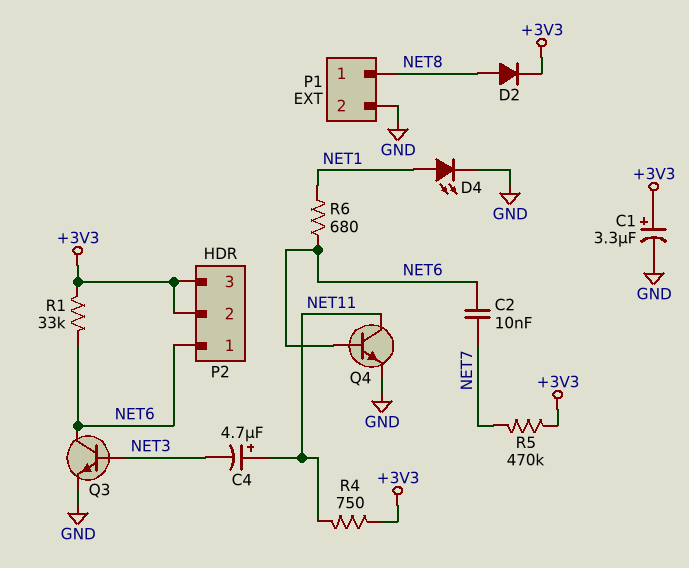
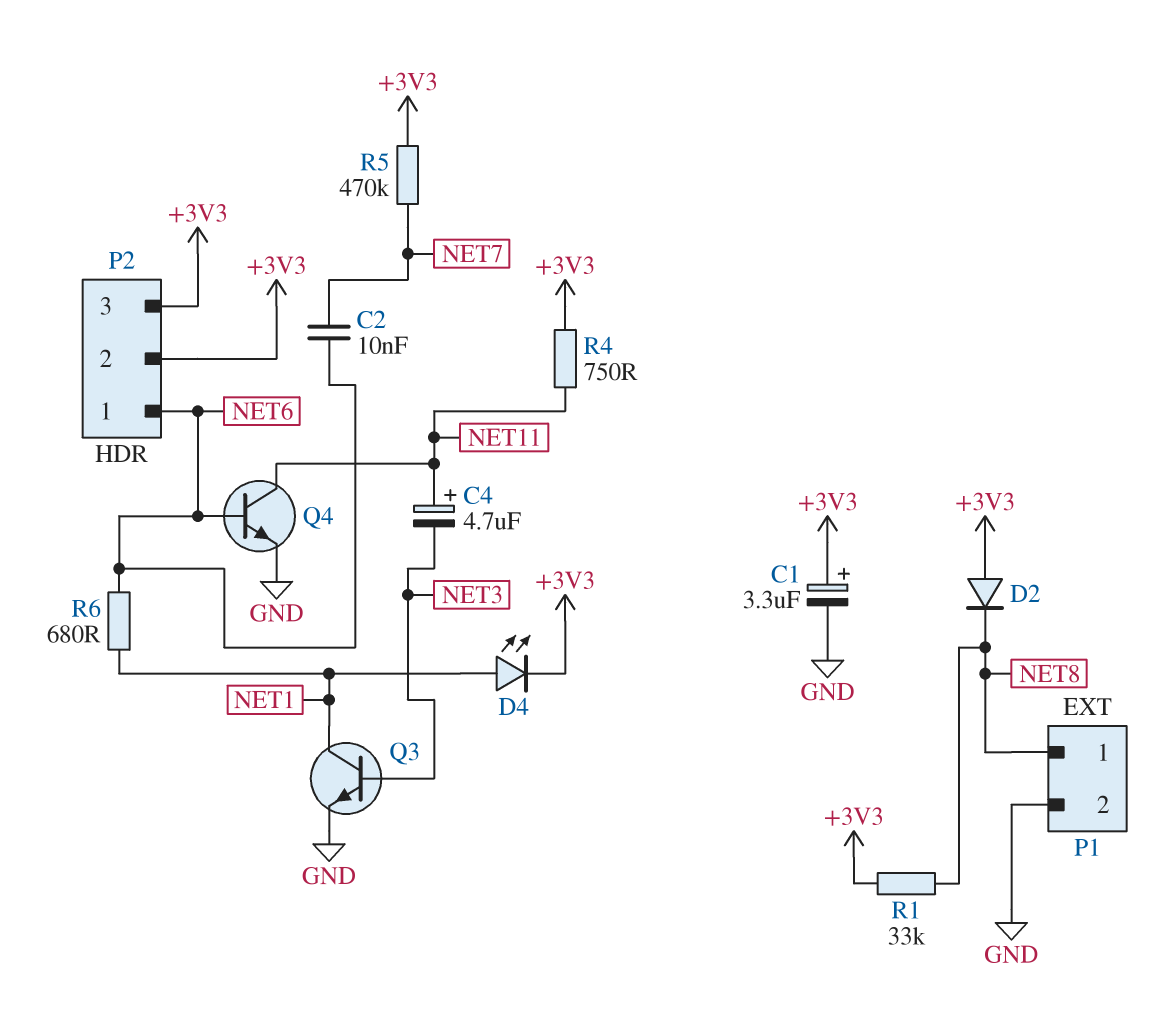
D2: diode (A NET8, K +3V3) -> diode (A +3V3, K NET8)
D4: LED (A NET1, K GND) -> LED (A NET1, K +3V3)
Q3: NPN (B NET3, C NET6, E GND) -> NPN (B NET3, C NET1, E GND)
R1: 33k (+3V3, NET6) -> 33k (+3V3, NET8)

